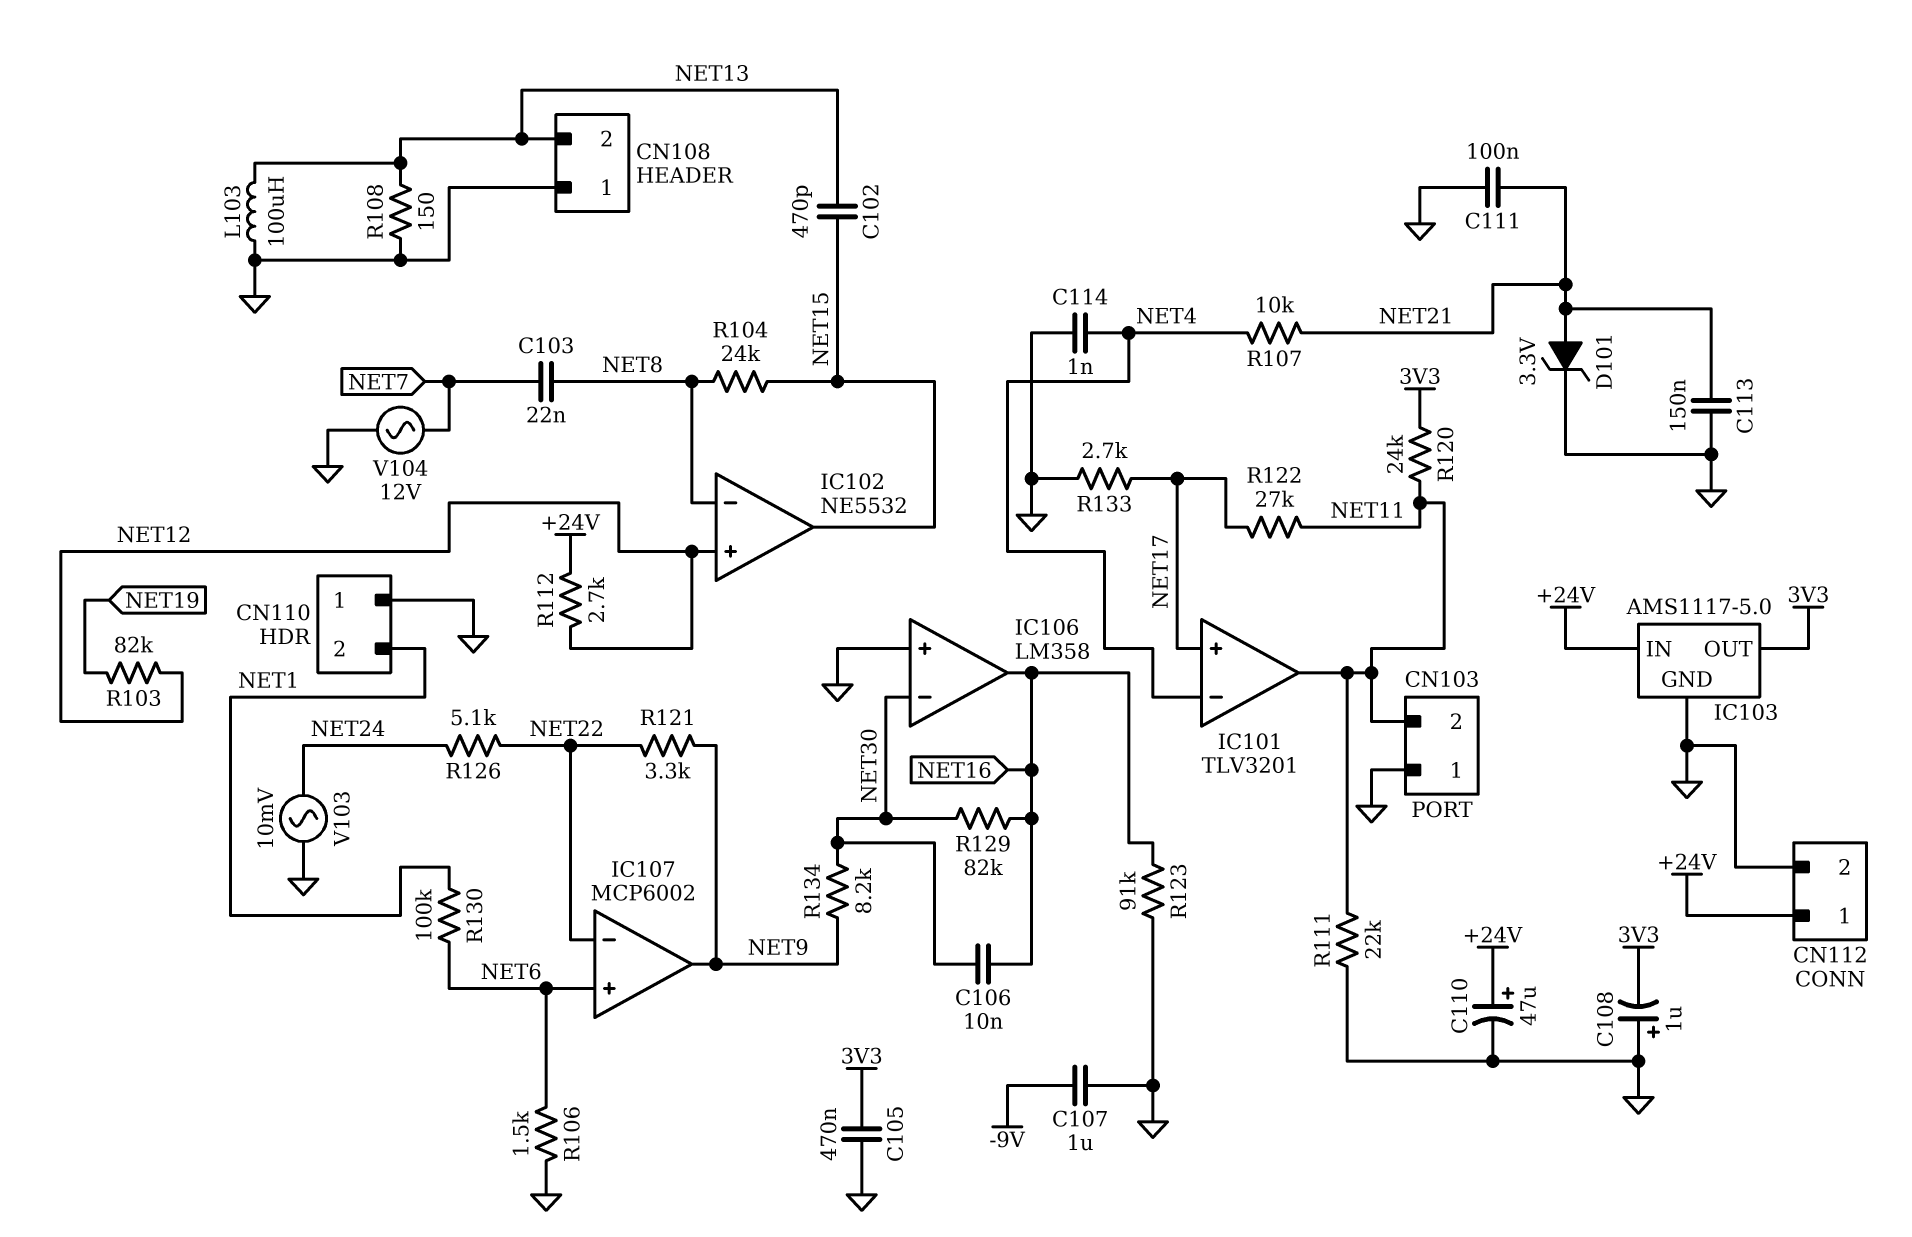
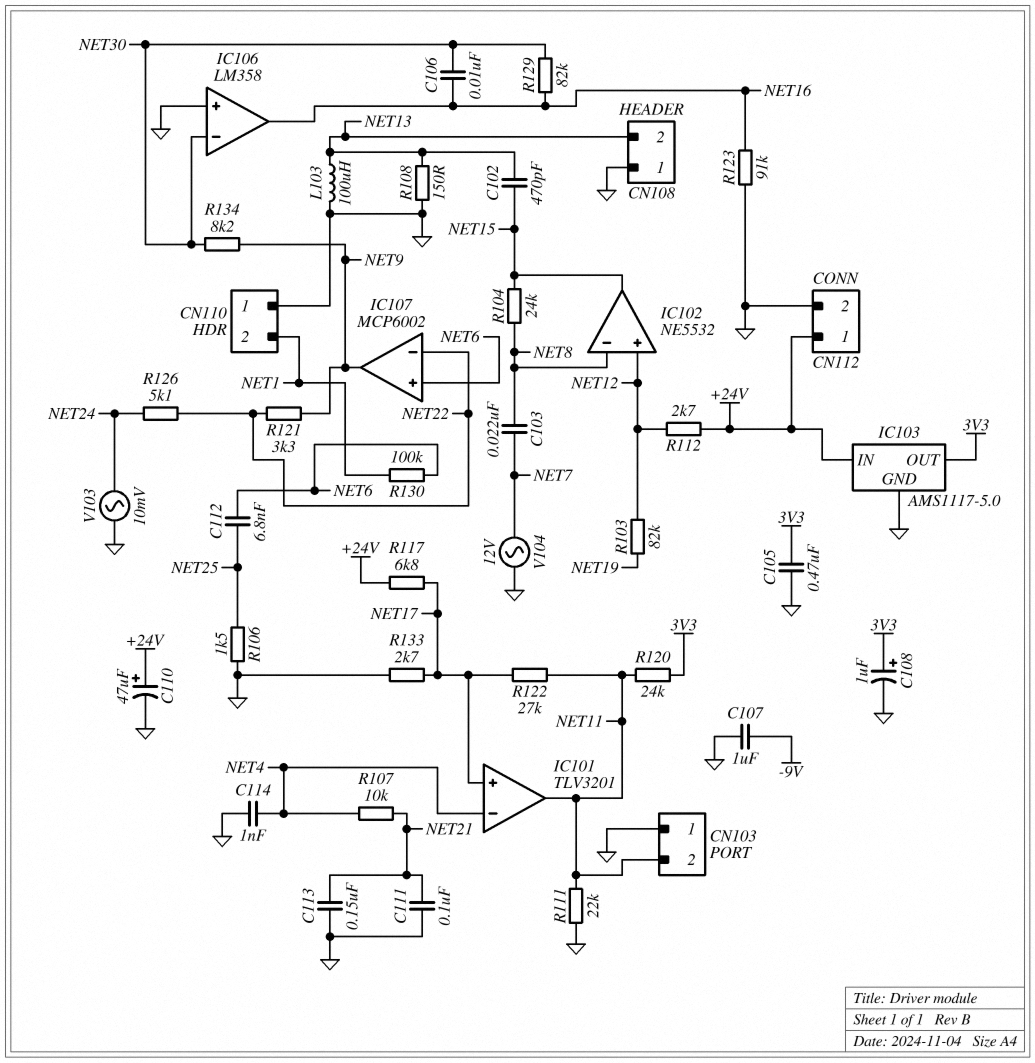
C108: 1uF (plus GND, minus 3V3) -> 1uF (plus 3V3, minus GND)
C112: none -> 6.8nF (NET6, NET25)
D101: zener 3.3V (A NET21, K GND) -> none
R106: 1.5k (GND, NET6) -> 1.5k (GND, NET25)
R117: none -> 6.8k (+24V, NET17)

